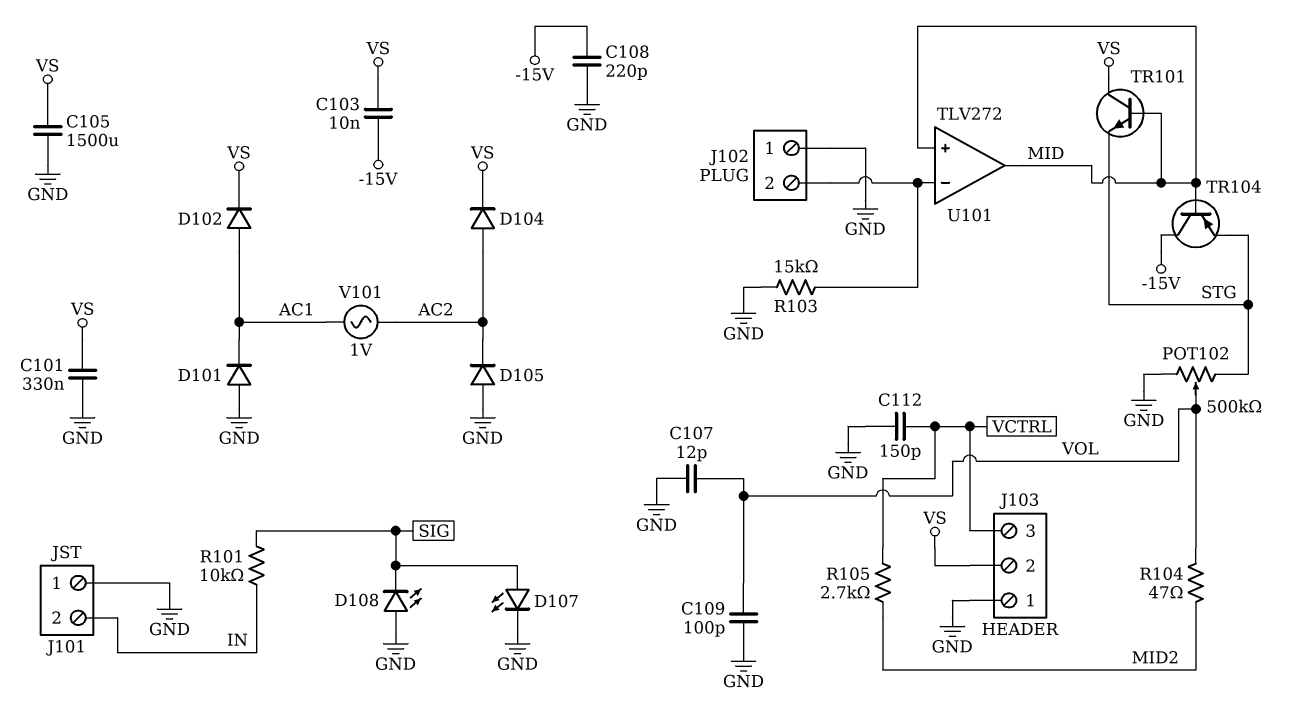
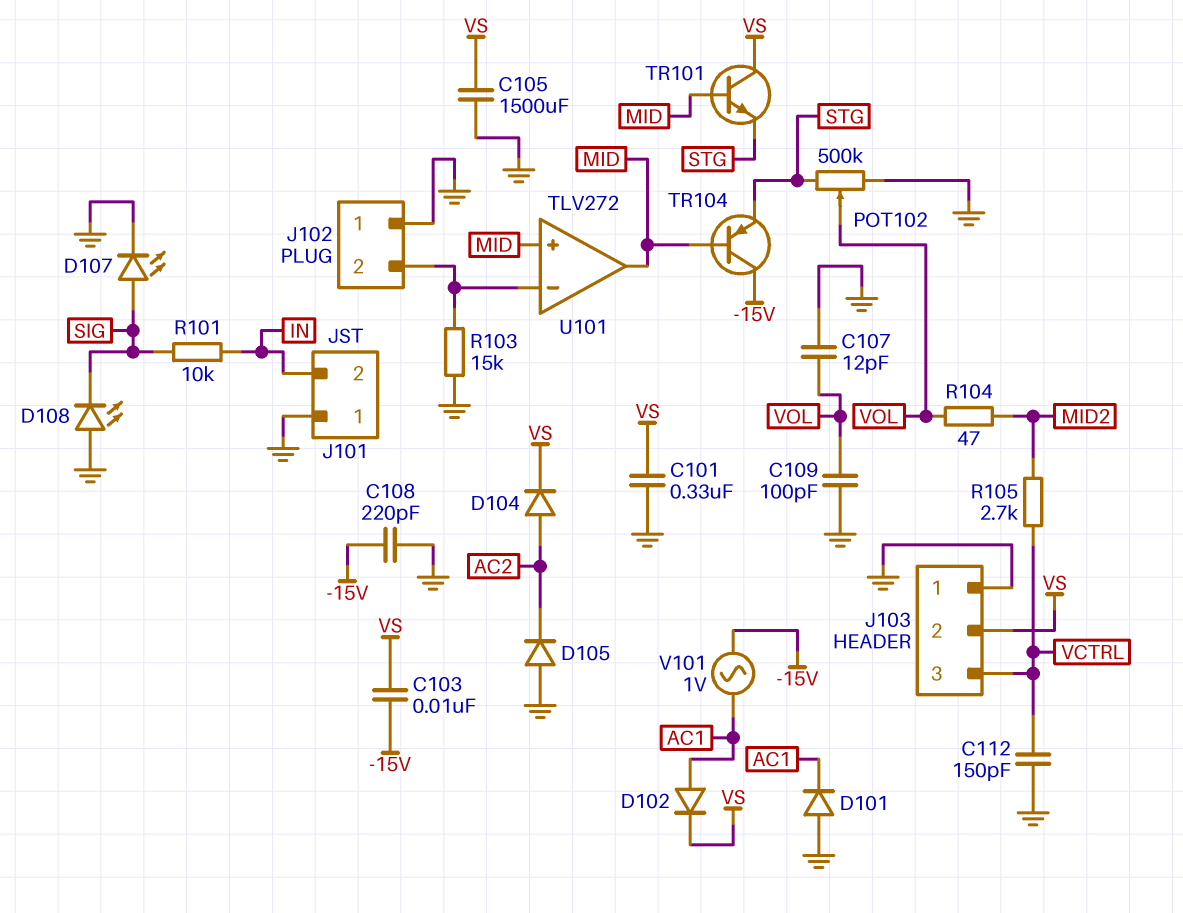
V101: AC 1V (AC1, AC2) -> AC 1V (-15V, AC1)

